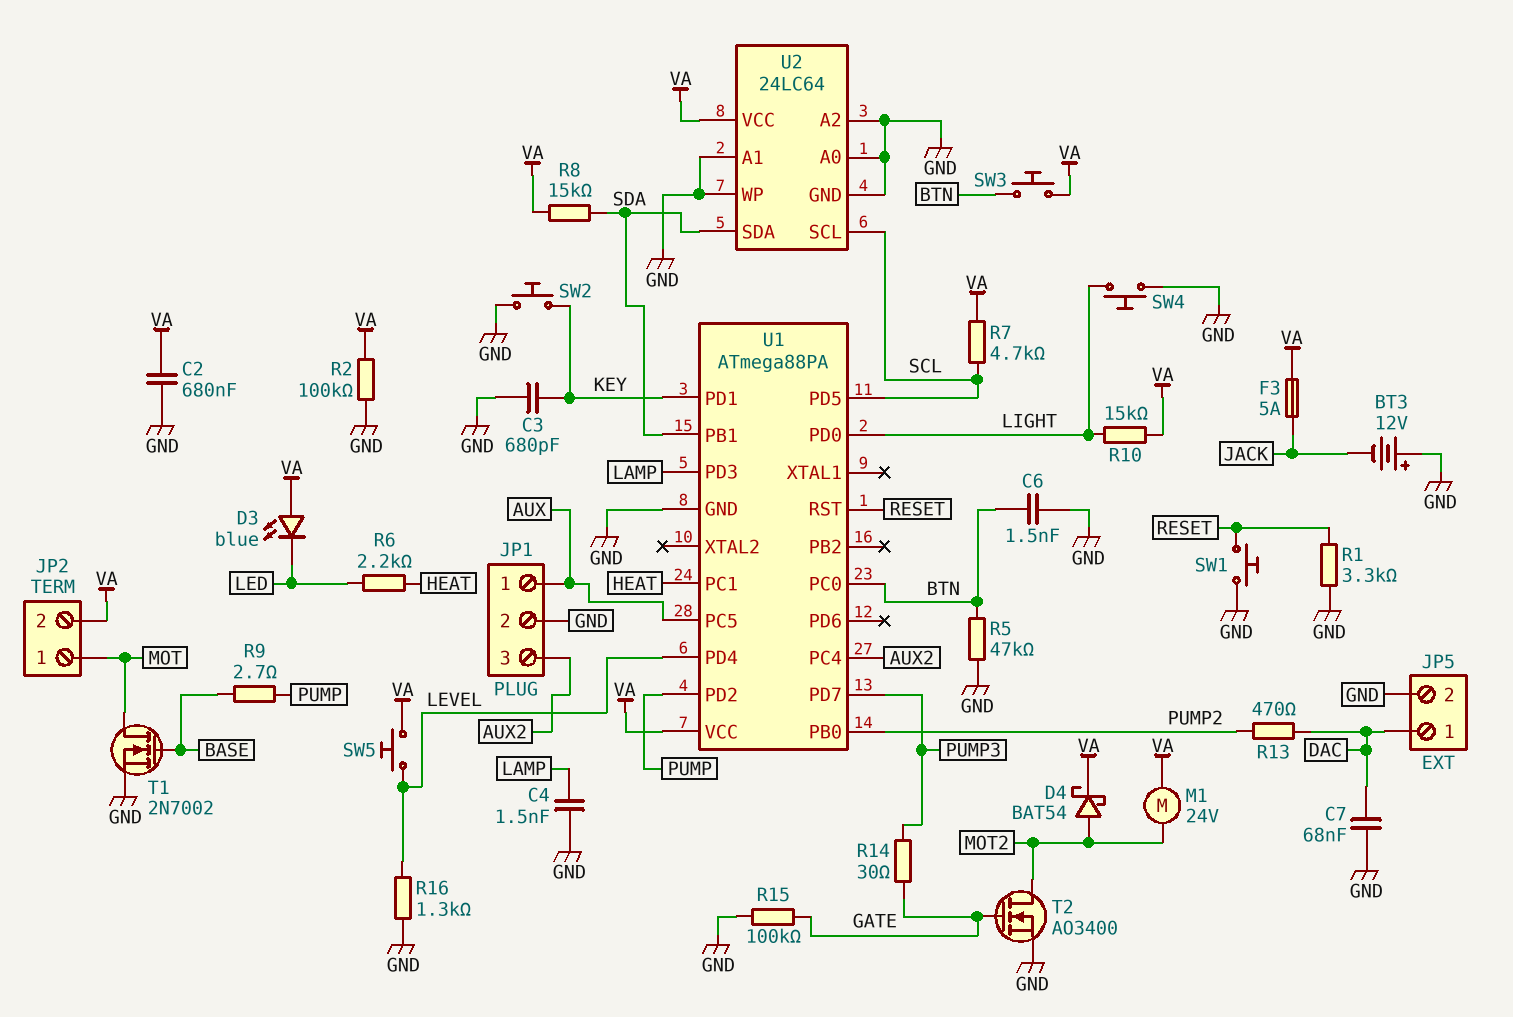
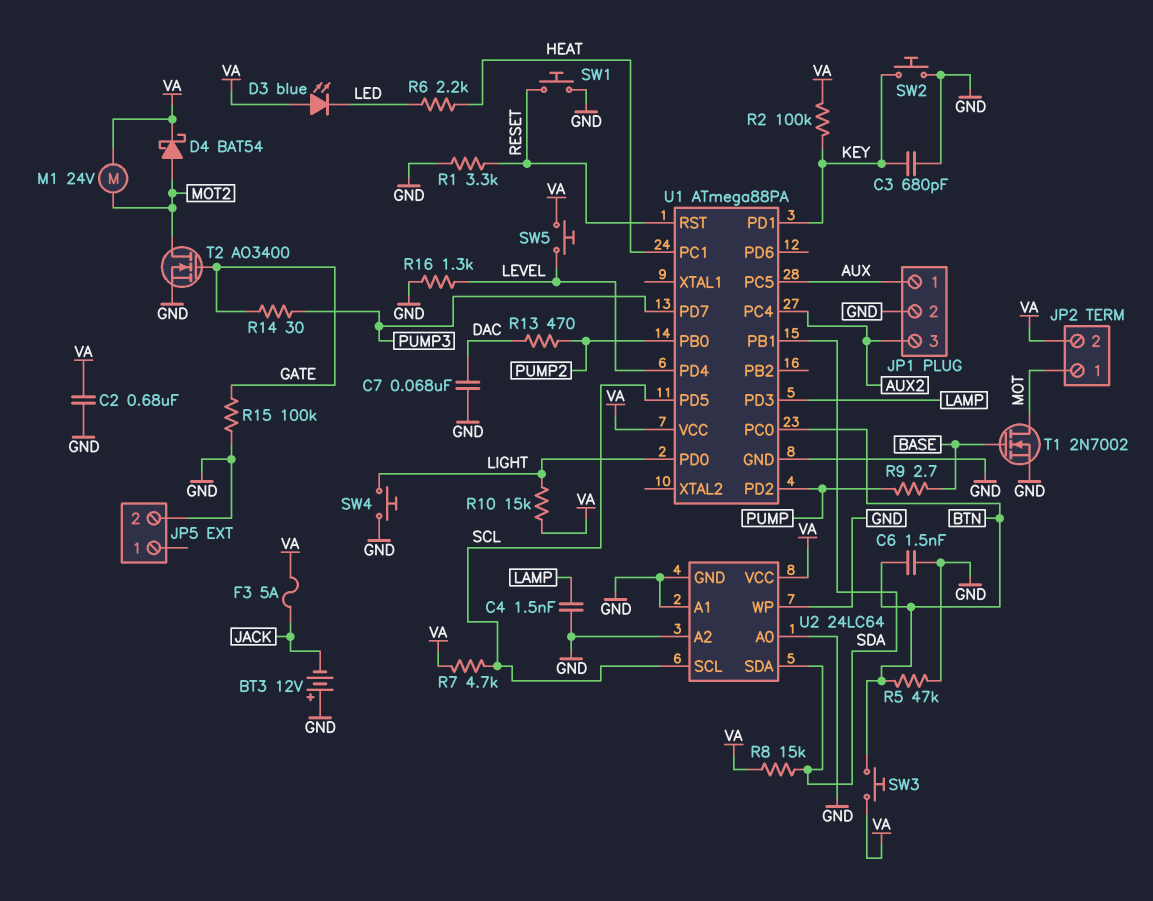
JP5 pin 1: DAC -> none
R2: 100k (GND, VA) -> 100k (KEY, VA)

